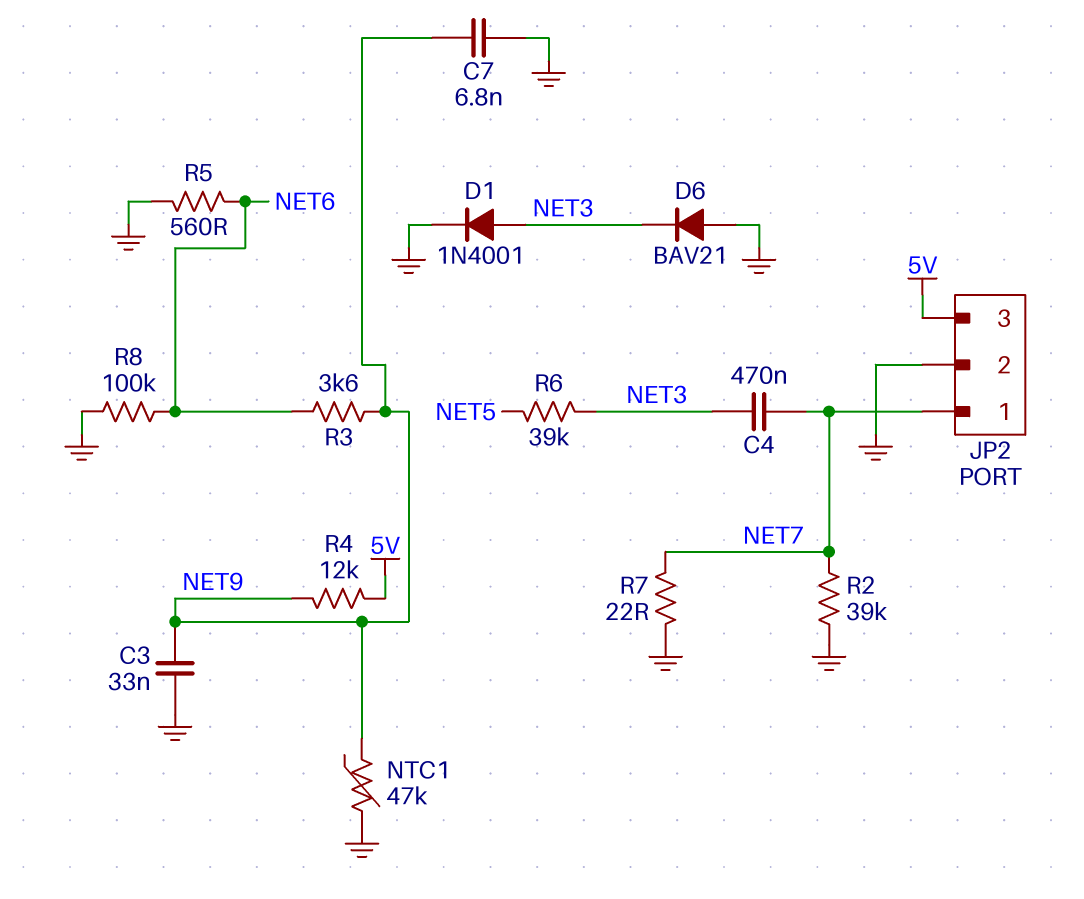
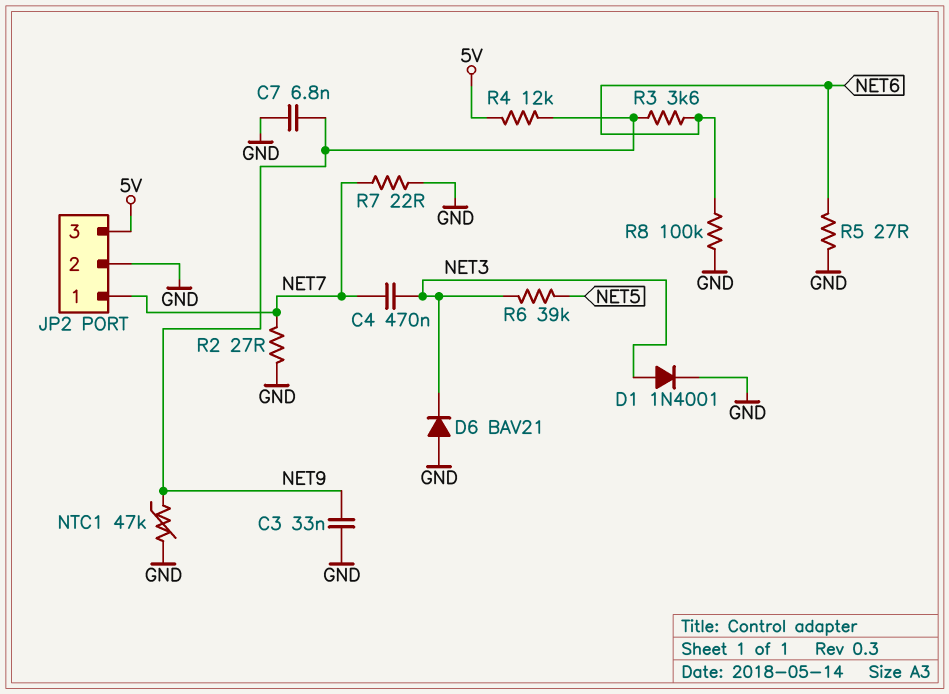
R2: 39k (GND, NET7) -> 27 (GND, NET7)
R5: 560 (GND, NET6) -> 27 (GND, NET6)

